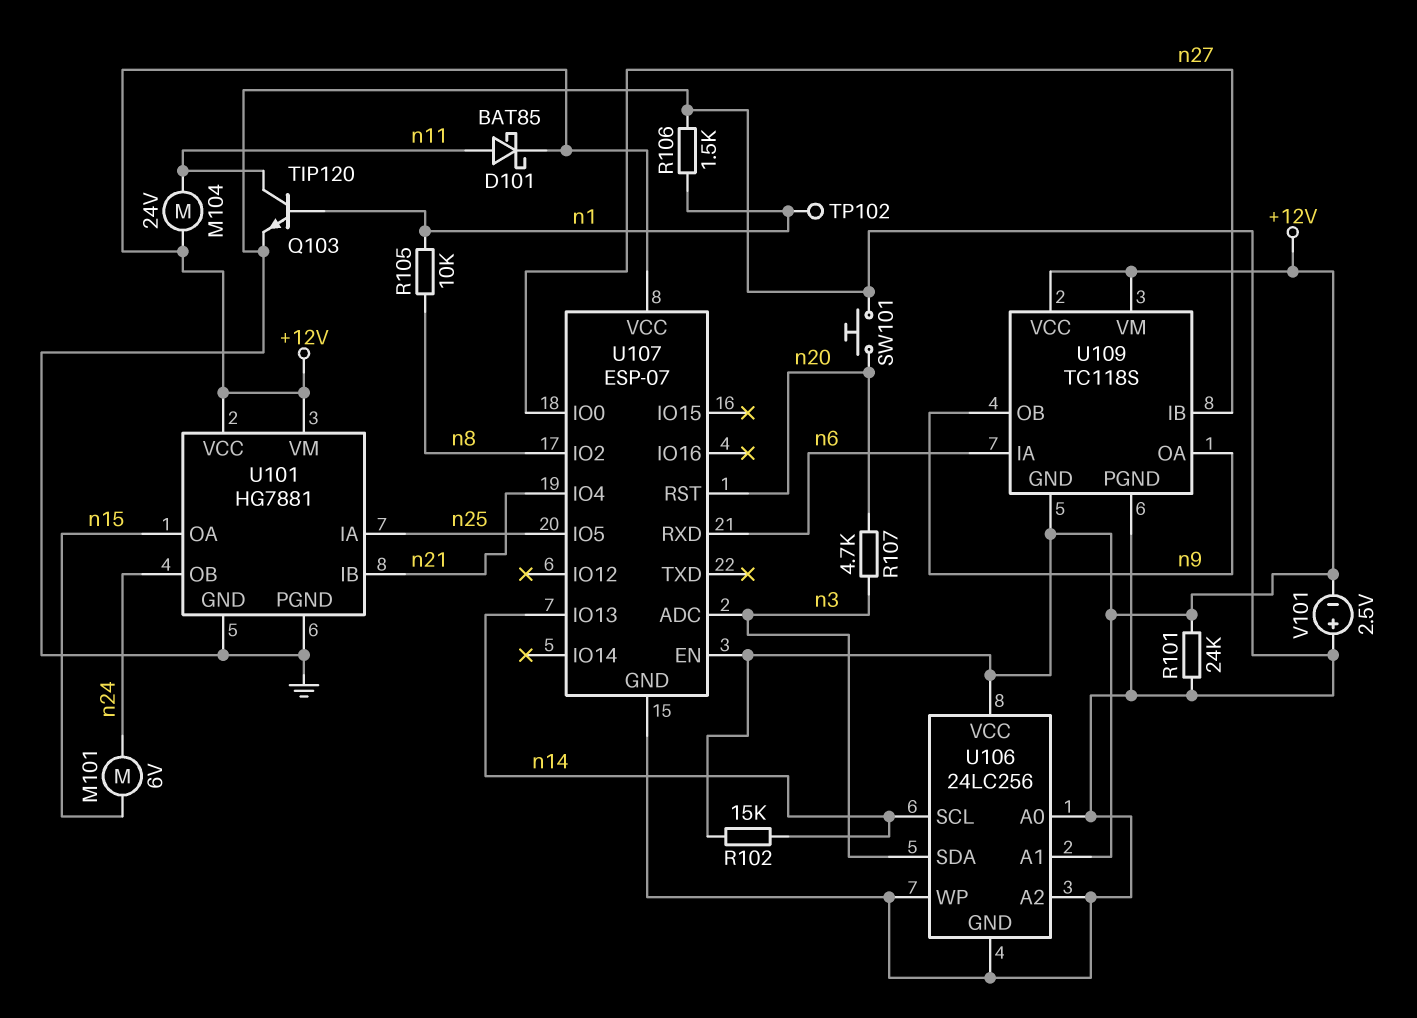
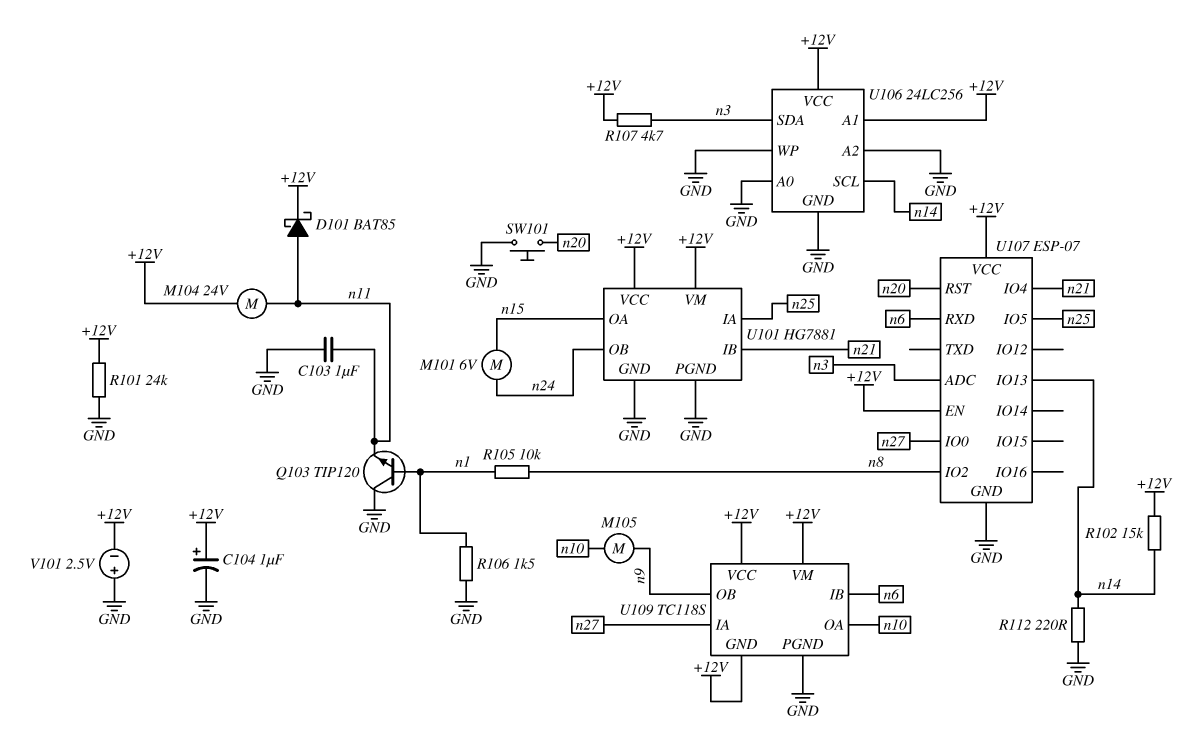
C103: none -> 1uF (GND, n11)
C104: none -> 1uF (plus +12V, minus GND)
M105: none -> motor (n9, n10)
Q103: NPN TIP120 (B n1, C n11, E GND) -> NPN TIP120 (B n1, C GND, E n11)
R107: 4.7k (n3, n20) -> 4.7k (+12V, n3)
R112: none -> 220 (GND, n14)
TP102: test point (n1) -> none
U109 pin IA: n6 -> n27
U109 pin IB: n27 -> n6
U109 pin OA: n9 -> n10

